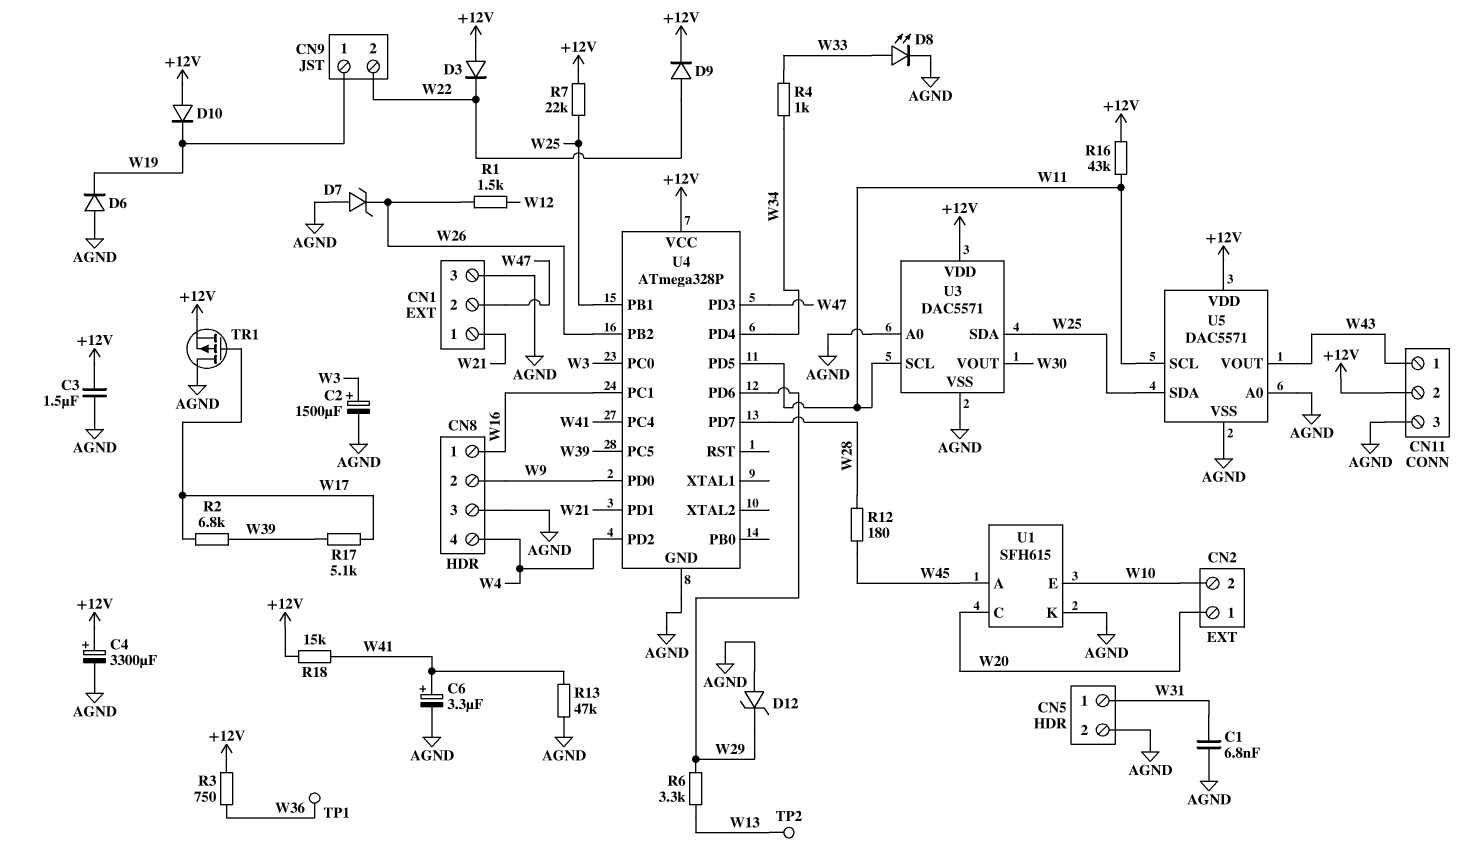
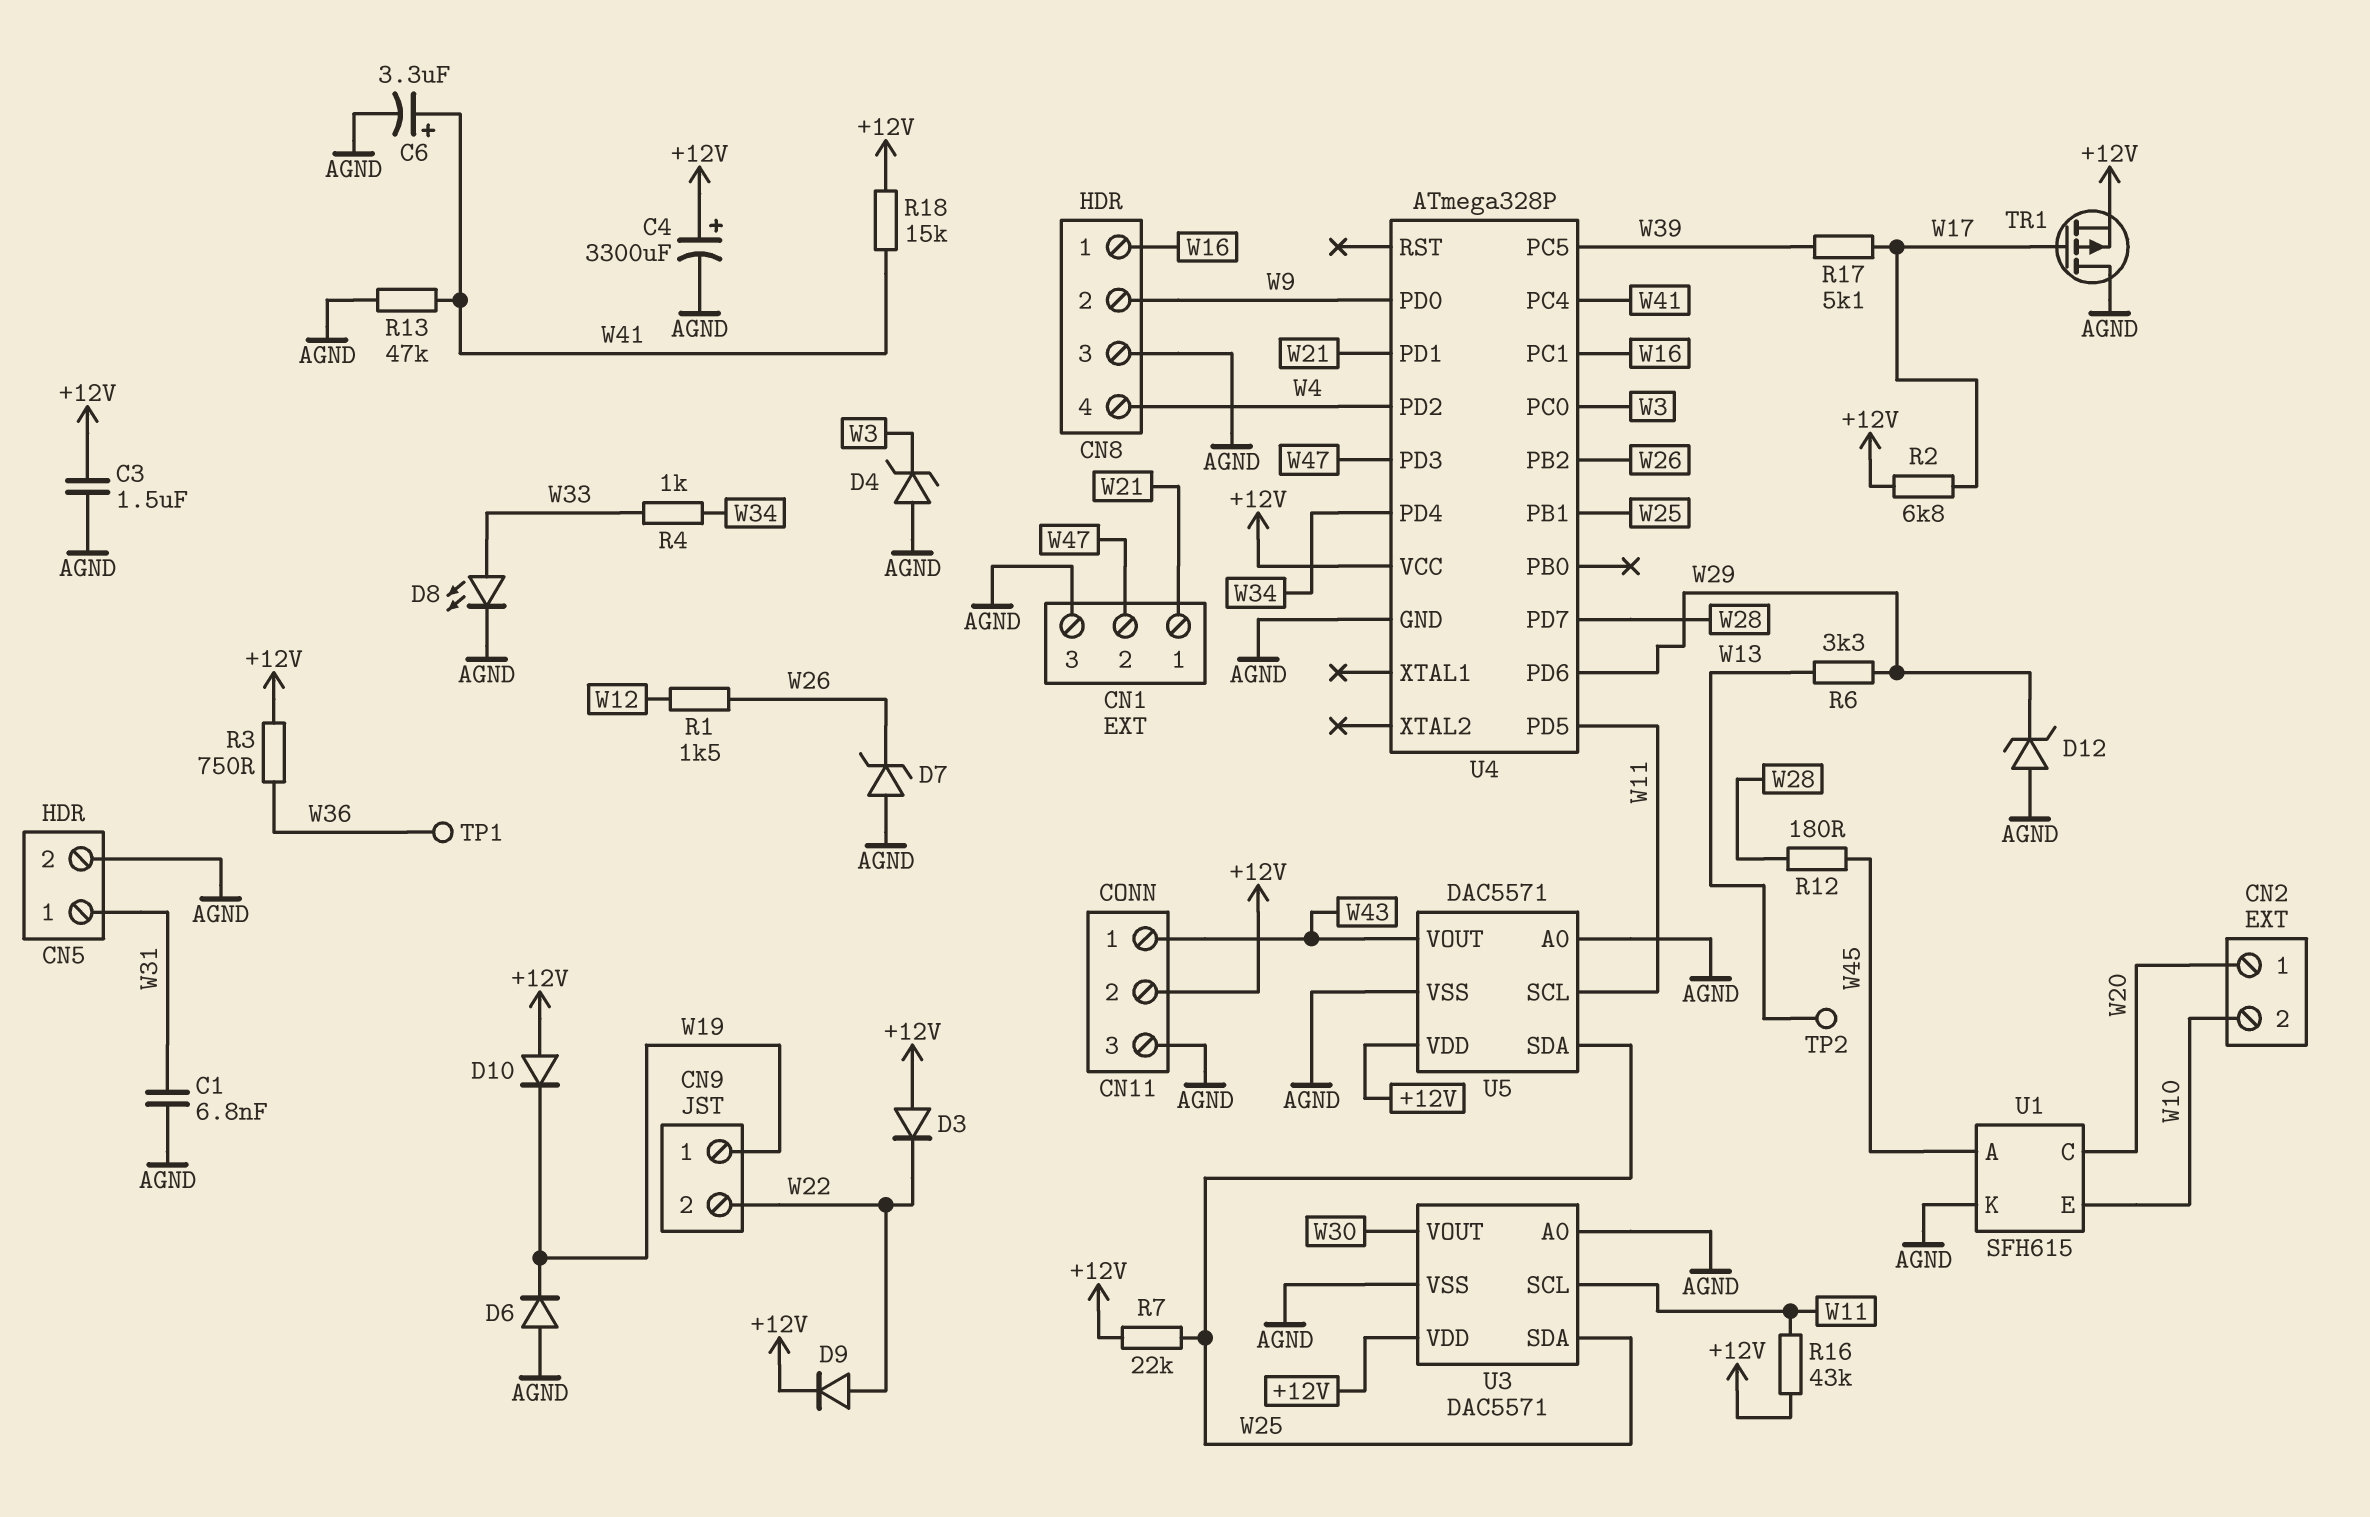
C2: 1500uF (plus W3, minus AGND) -> none
D4: none -> zener (A AGND, K W3)
R2: 6.8k (W17, W39) -> 6.8k (+12V, W17)

